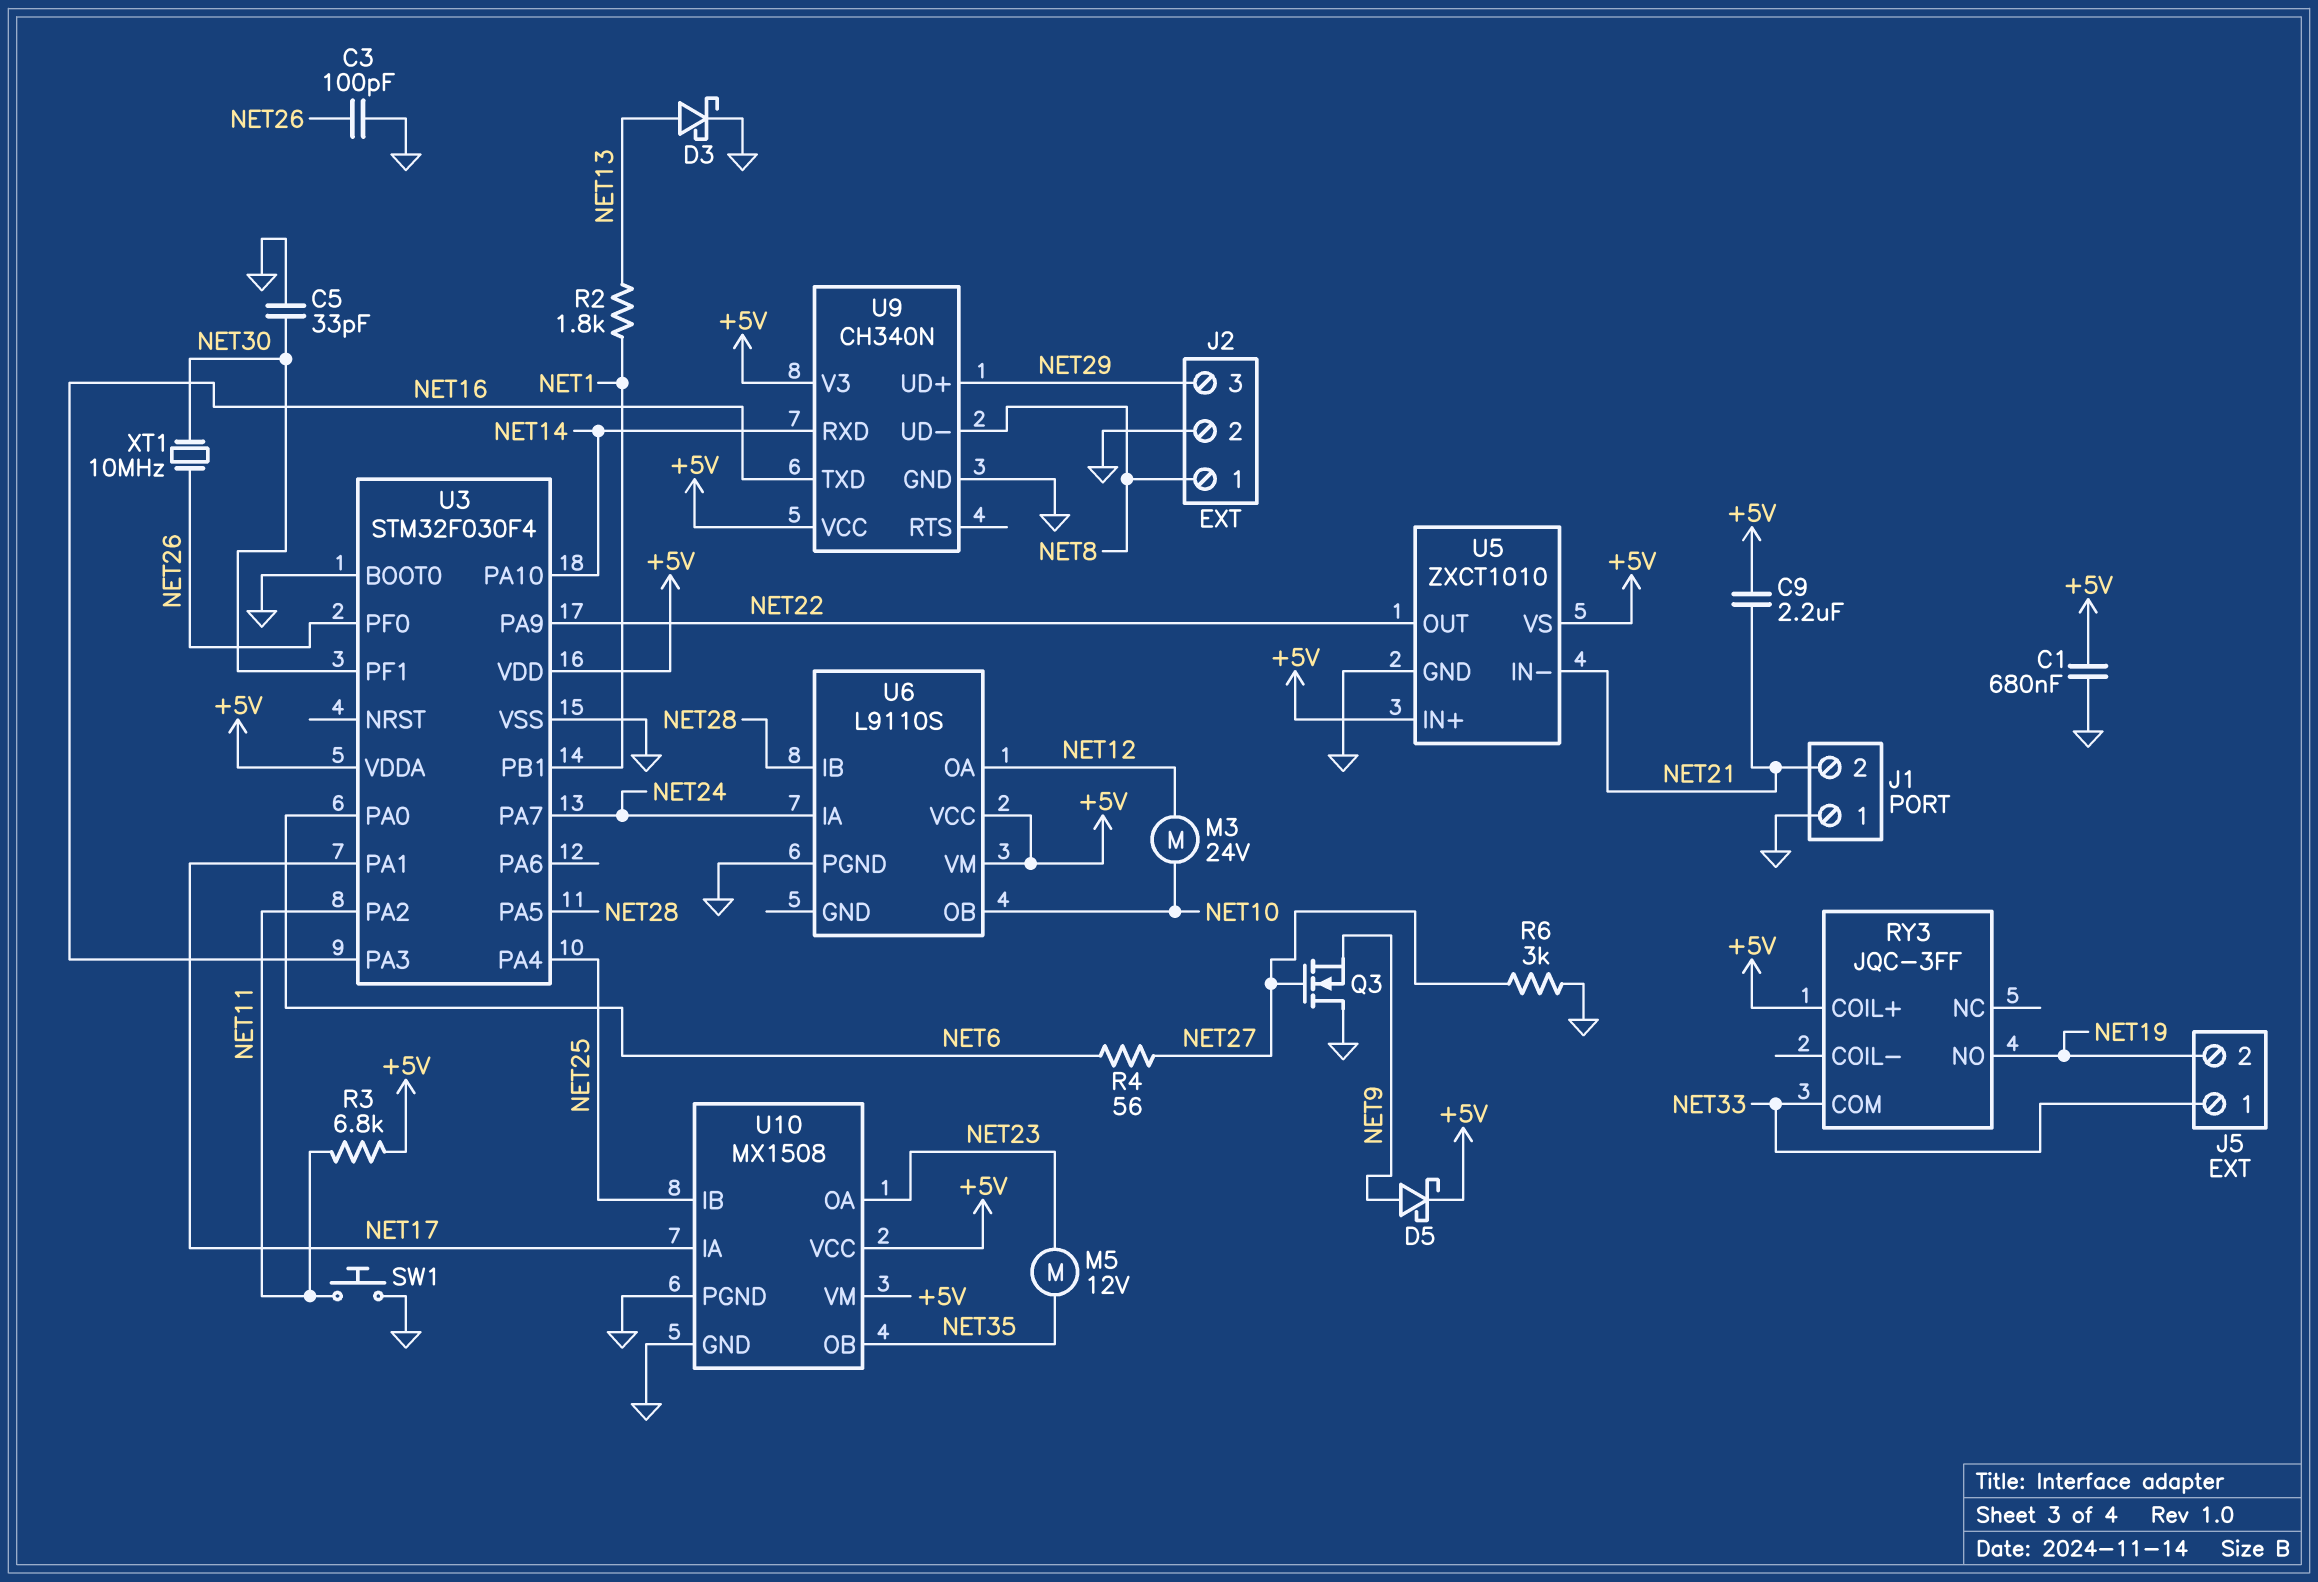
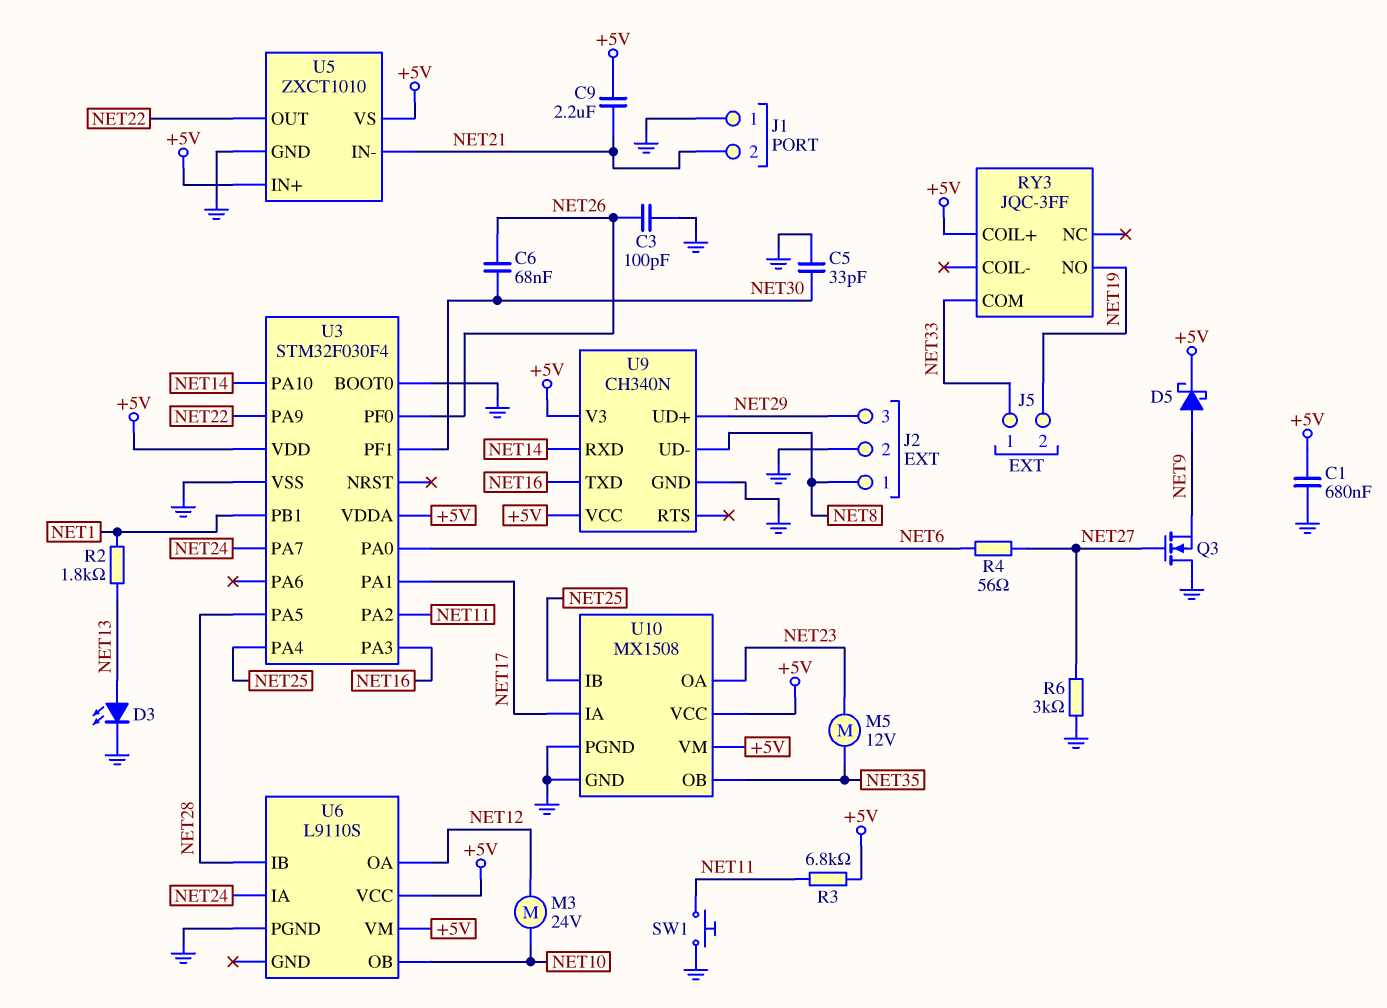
C6: none -> 68nF (NET26, NET30)
D3: schottky (A NET13, K GND) -> LED (A NET13, K GND)
XT1: 10MHz (NET26, NET30) -> none

